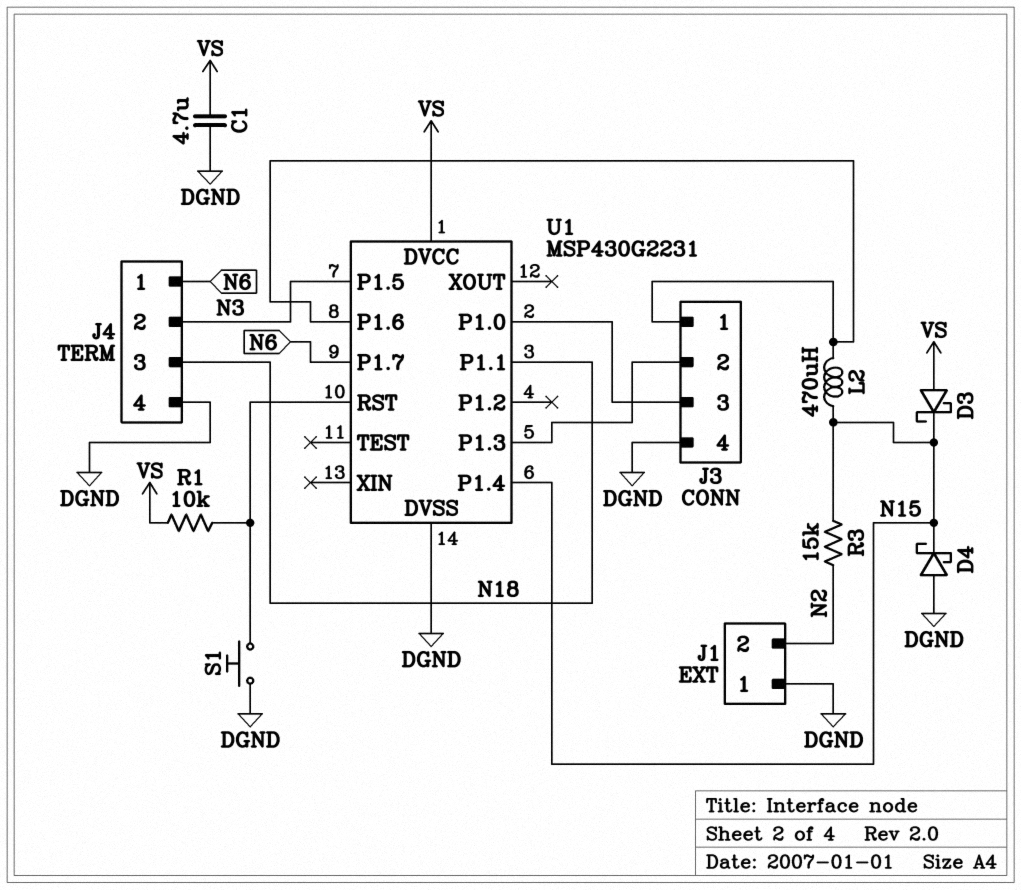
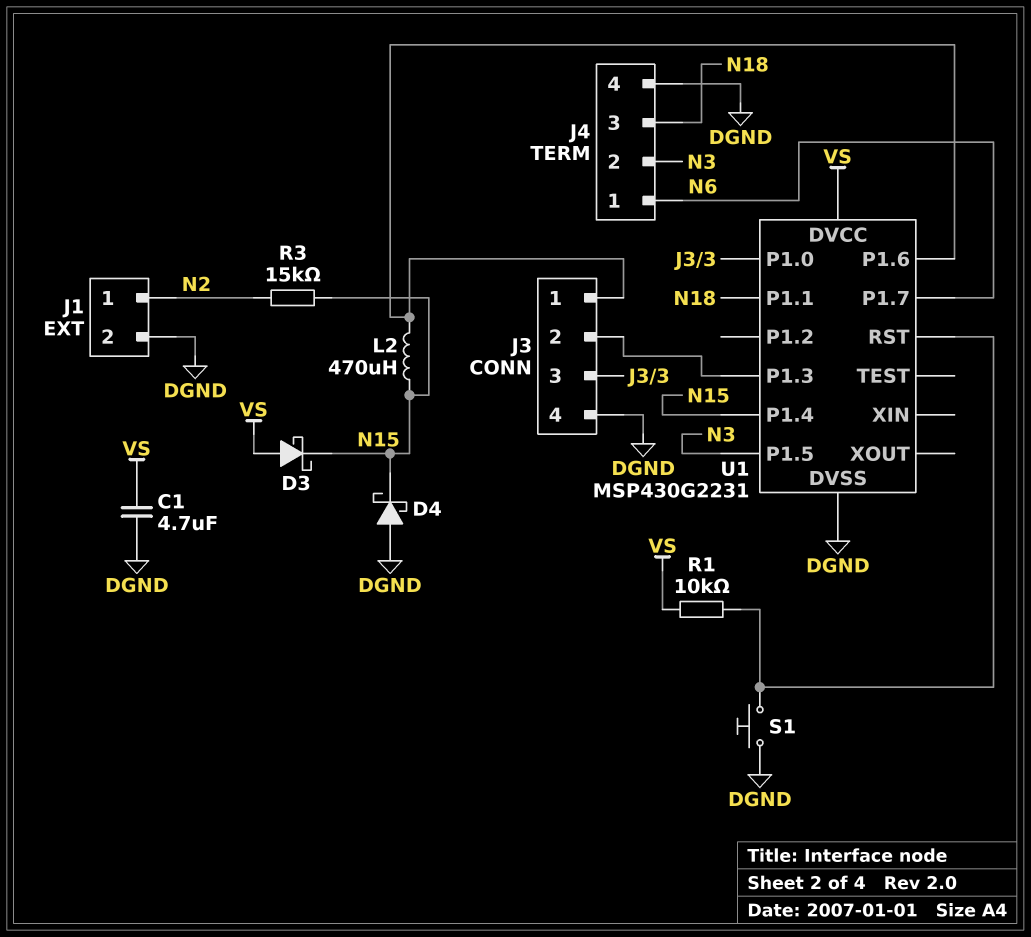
J1 pin 1: DGND -> N2
J1 pin 2: N2 -> DGND

